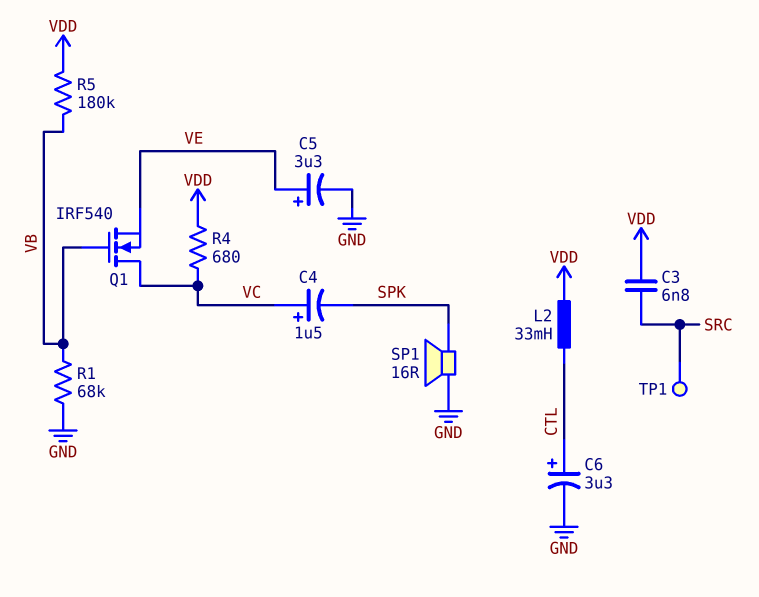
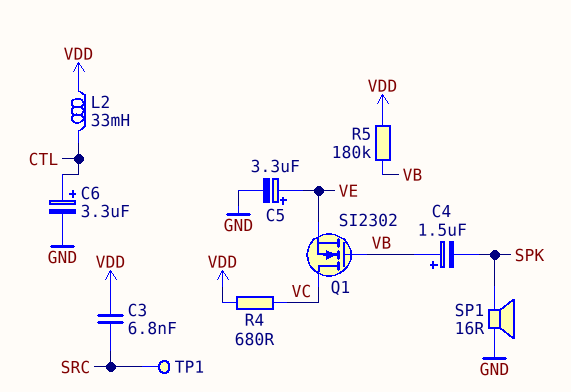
C4: 1.5uF (plus VC, minus SPK) -> 1.5uF (plus VB, minus SPK)
Q1: NMOS IRF540 (G VB, D VC, S VE) -> NMOS SI2302 (G VB, D VC, S VE)
R1: 68k (GND, VB) -> none

